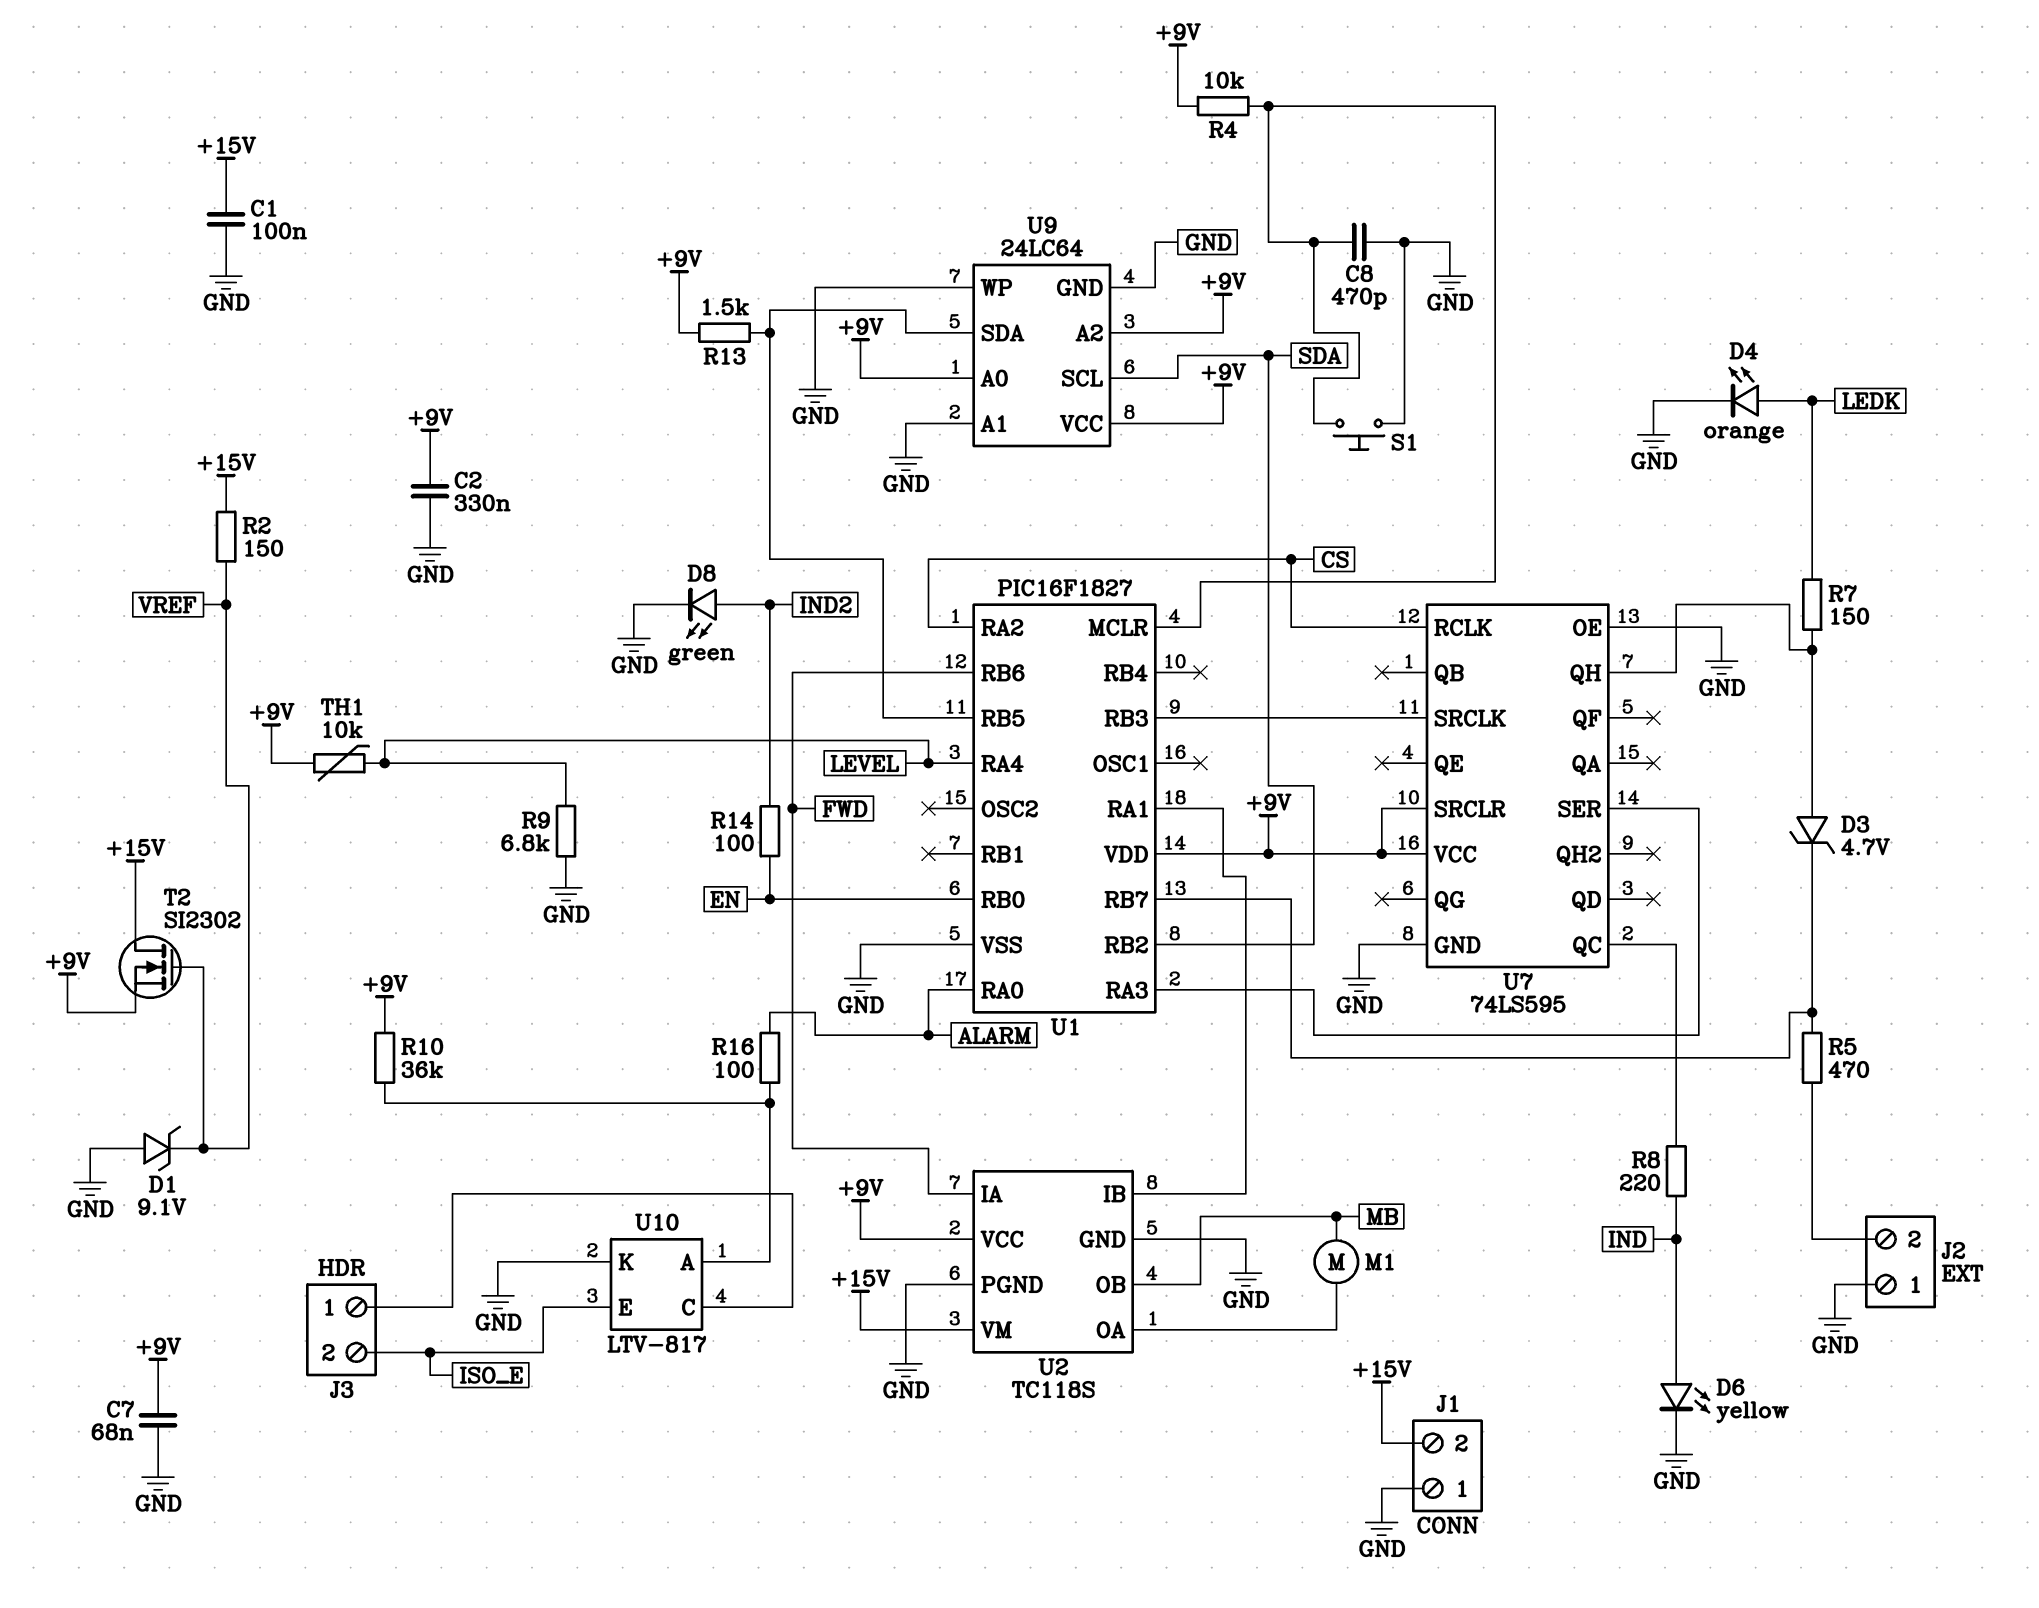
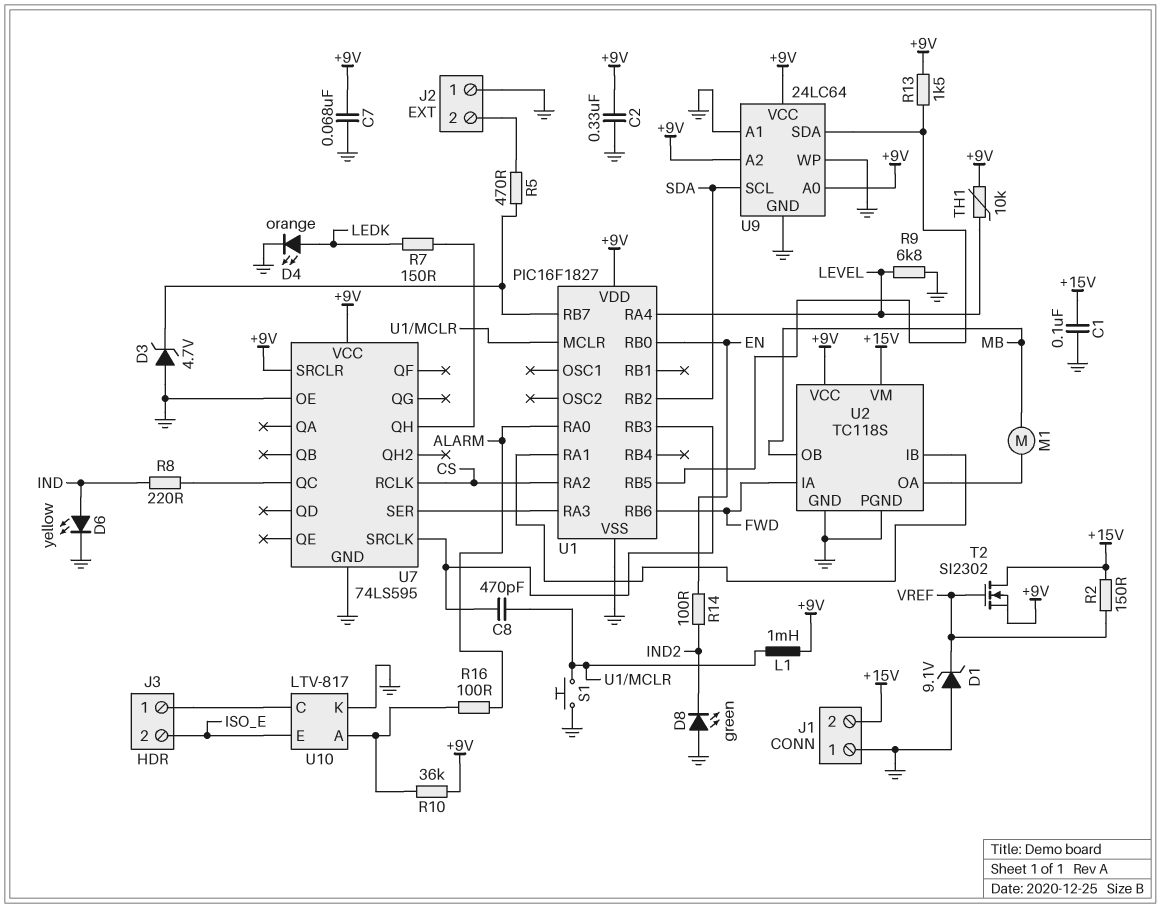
C8: 470pF (GND, U1/MCLR) -> 470pF (U1/MCLR, U1/RB3)
D3: zener 4.7V (A U7/QH, K U1/RB7) -> zener 4.7V (A GND, K U1/RB7)
D8: LED green (A IND2, K GND) -> LED green (A GND, K IND2)
L1: none -> 1mH (+9V, U1/MCLR)
R4: 10k (+9V, U1/MCLR) -> none

